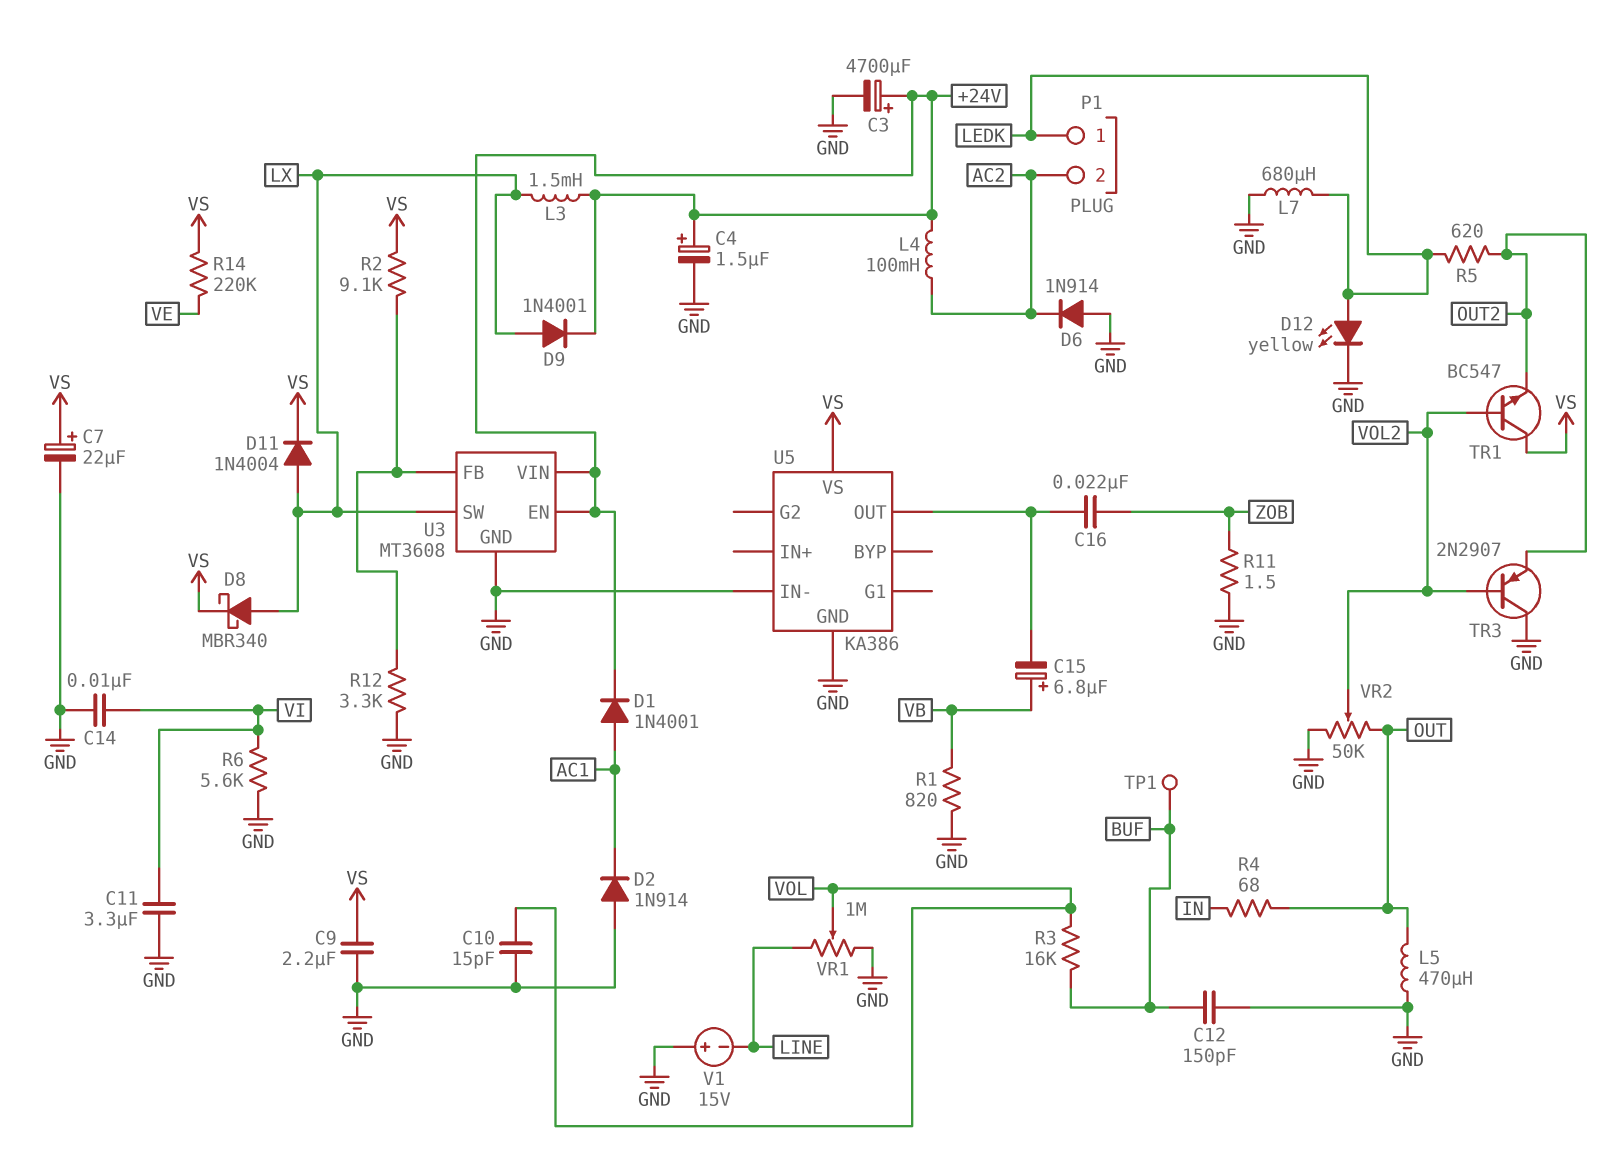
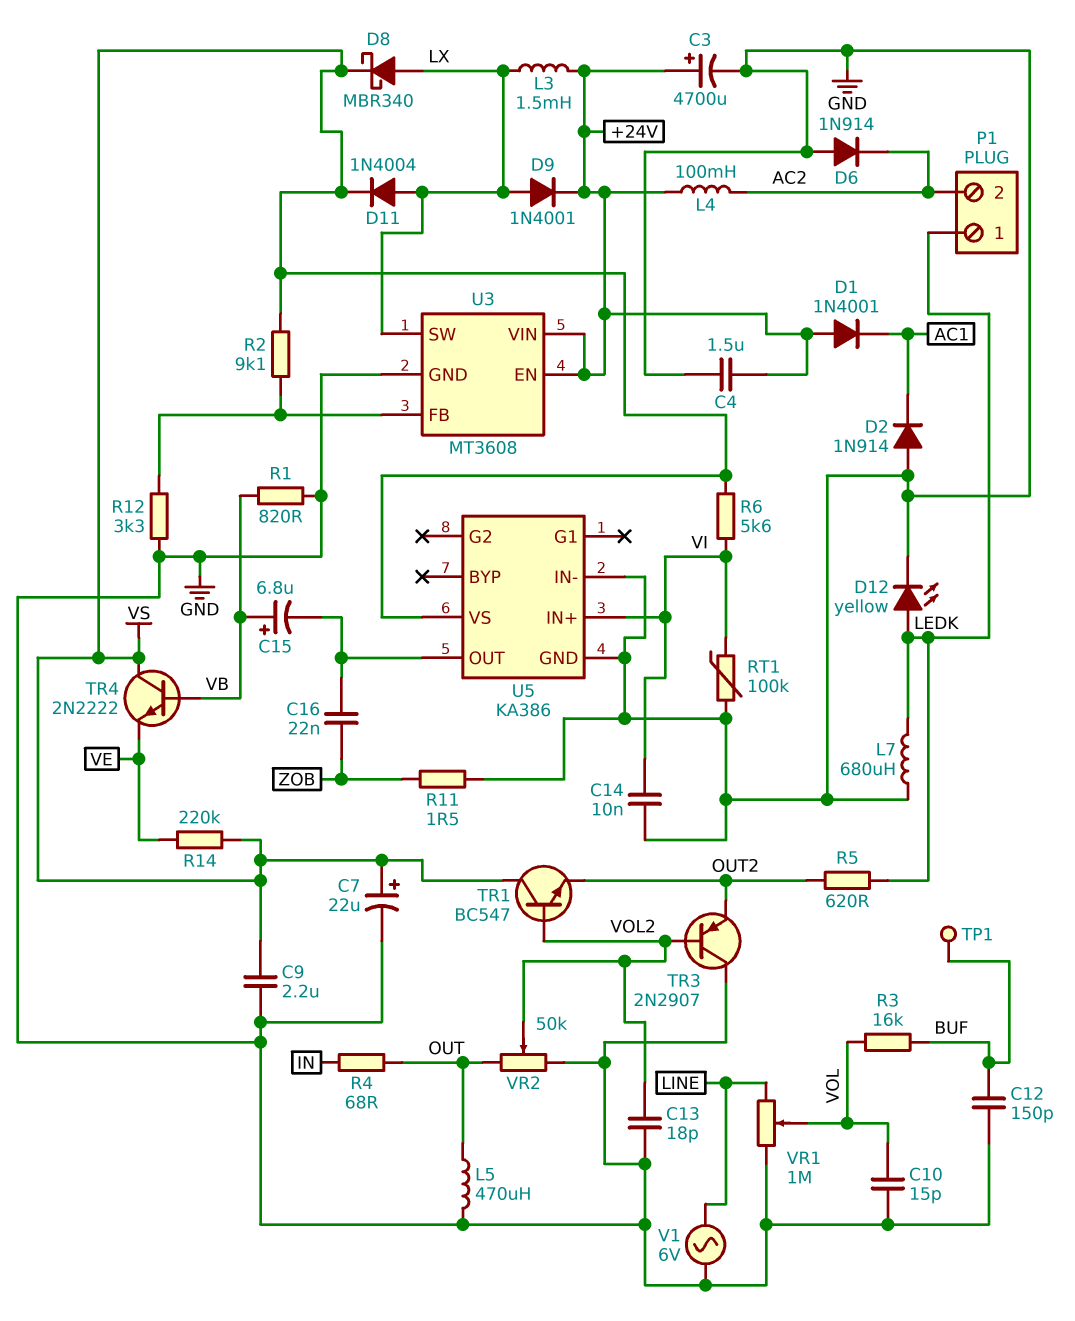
C4: 1.5uF (plus +24V, minus GND) -> 1.5uF (+24V, GND)
C11: 3.3uF (GND, VI) -> none
C13: none -> 18pF (GND, VOL2)
D1: diode 1N4001 (A AC1, K +24V) -> diode 1N4001 (A +24V, K AC1)
R6: 5.6k (GND, VI) -> 5.6k (VI, VS)
RT1: none -> 100k (GND, VI)
TR4: none -> NPN 2N2222 (B VB, C VS, E VE)
U5 pin IN+: none -> VI
V1: 15V (plus GND, minus LINE) -> AC 6V (GND, LINE)

